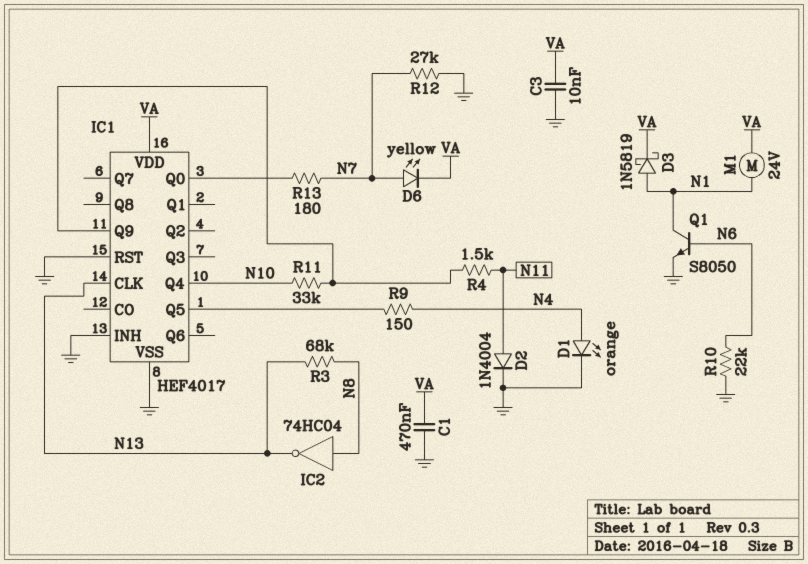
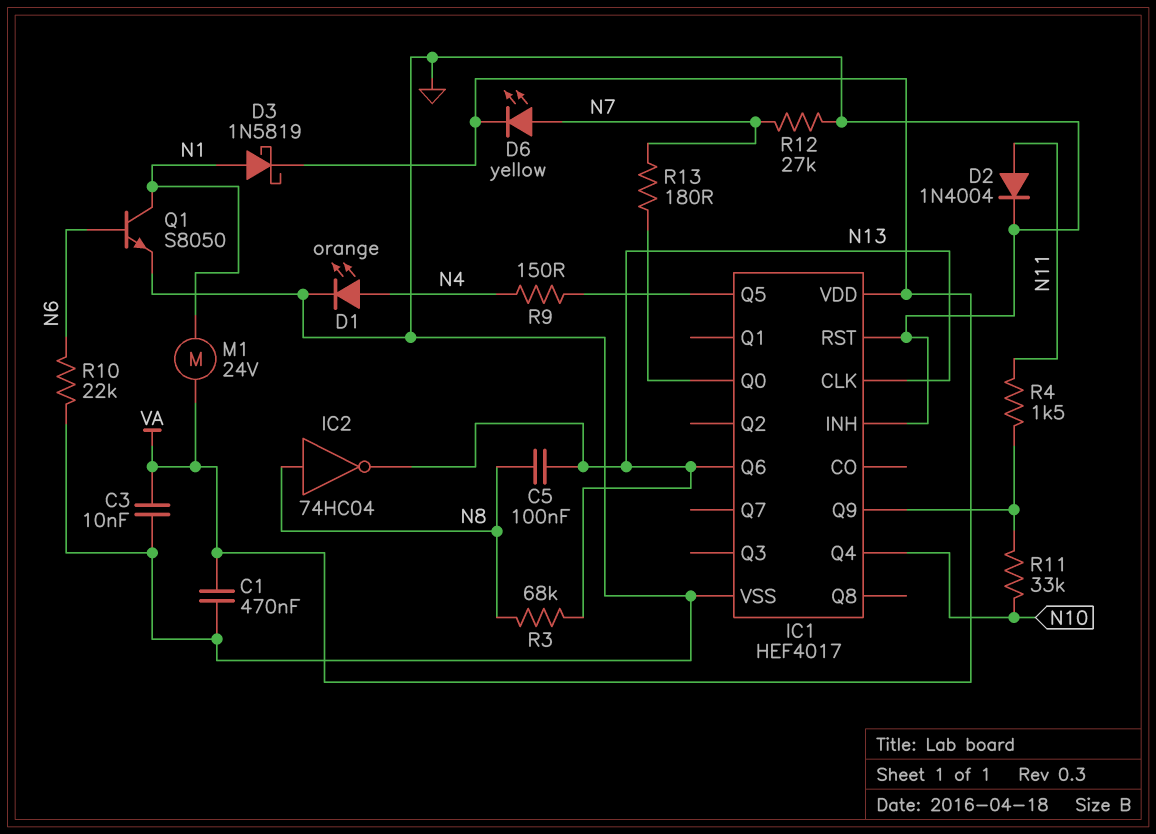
C5: none -> 100nF (N8, N13)
IC1 pin Q6: none -> N13

